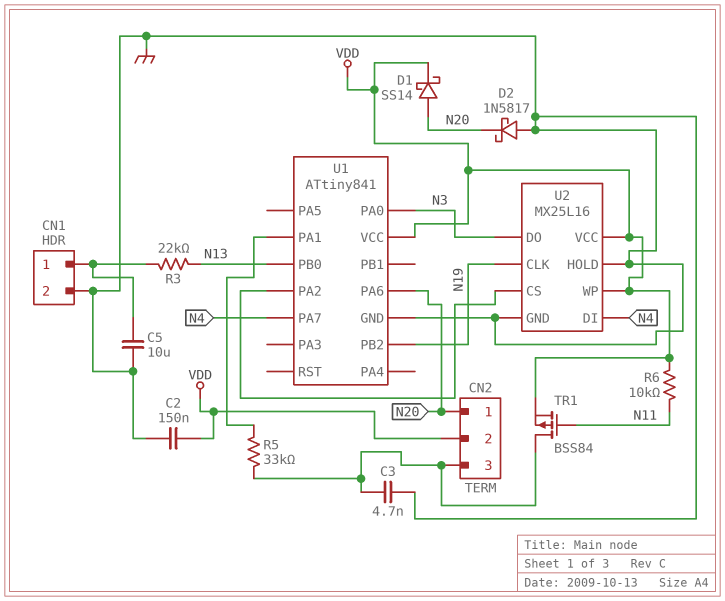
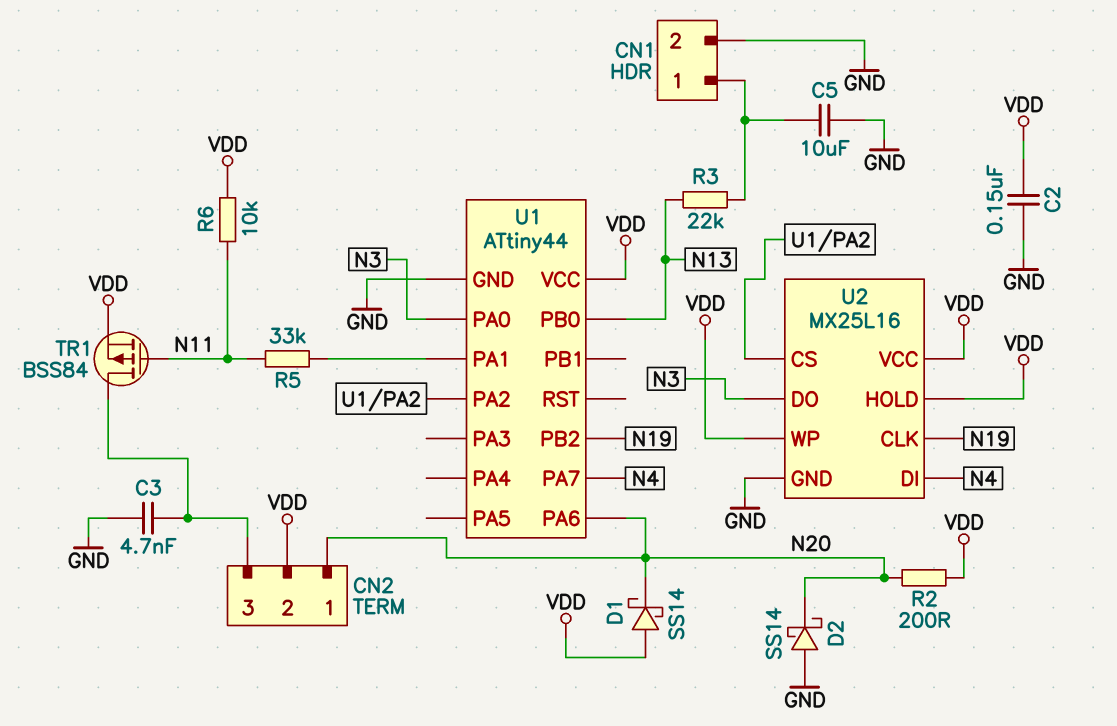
D1: schottky SS14 (A N20, K VDD) -> schottky SS14 (A VDD, K N20)
D2: schottky 1N5817 (A GND, K N20) -> schottky SS14 (A GND, K N20)
R2: none -> 200 (N20, VDD)
R5: 33k (CN2/3, U1/PA1) -> 33k (N11, U1/PA1)
U1: ATtiny841 -> ATtiny44
U2 pin HOLD: GND -> VDD

